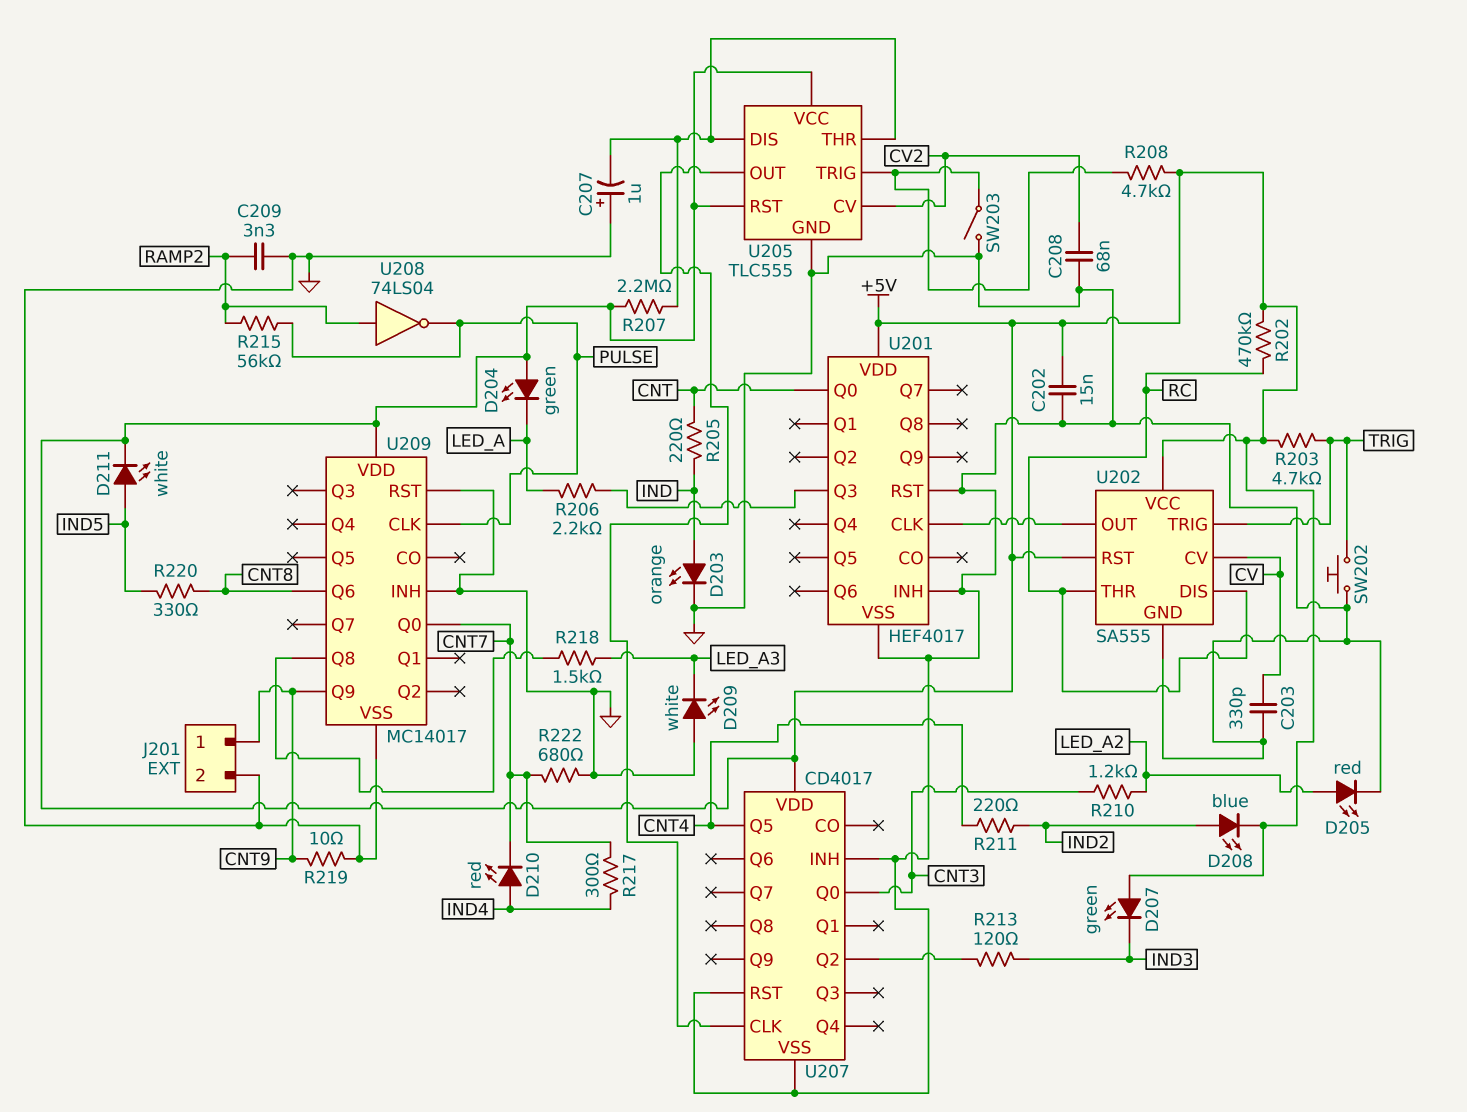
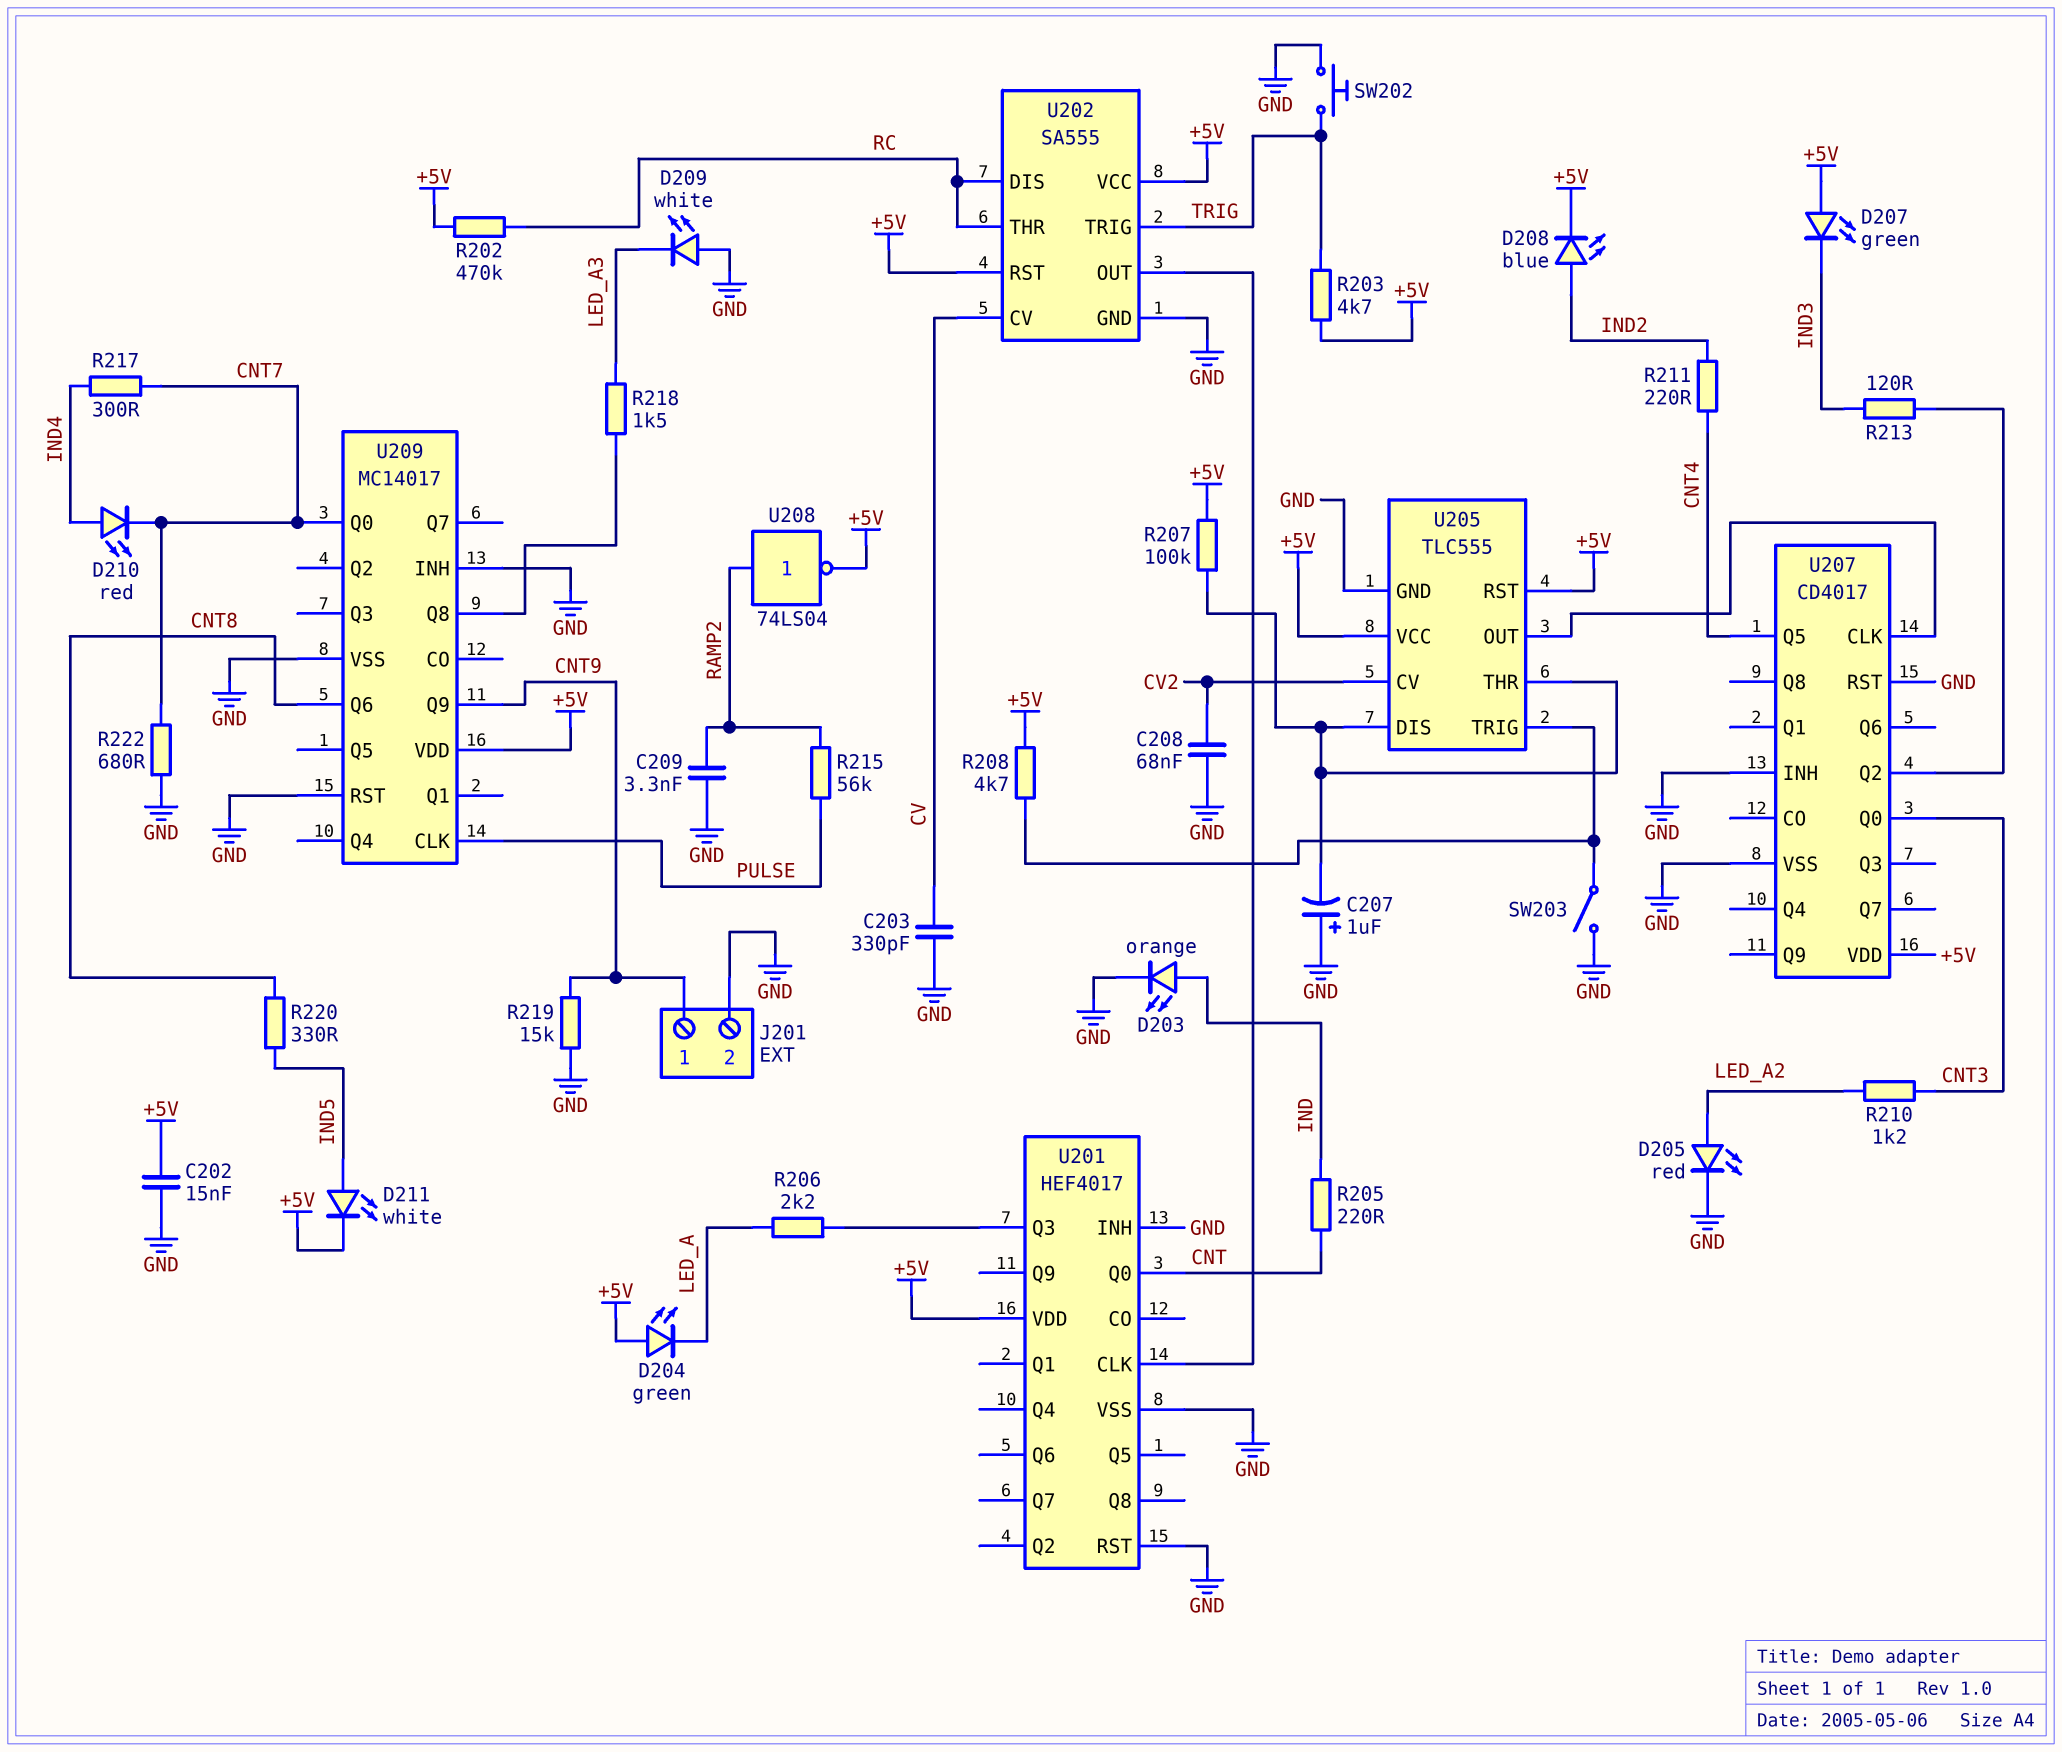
R207: 2.2M (+5V, U205/DIS) -> 100k (+5V, U205/DIS)
R219: 10 (CNT9, GND) -> 15k (CNT9, GND)
U208: NOT 74LS04 (in RAMP2, out PULSE) -> NOT 74LS04 (in RAMP2, out +5V)

